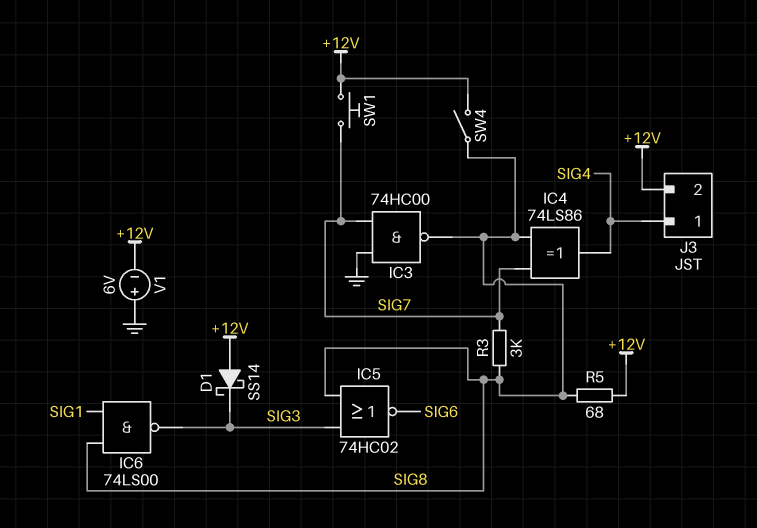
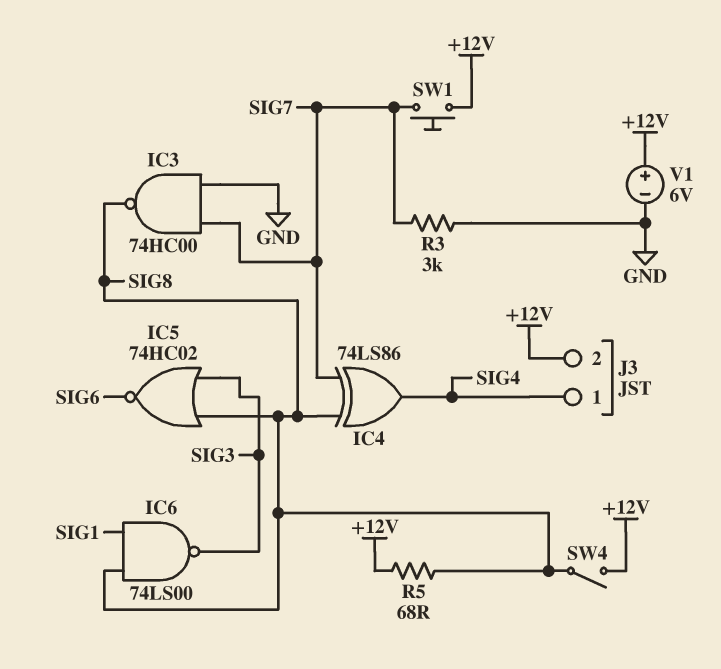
D1: schottky SS14 (A +12V, K SIG3) -> none
R3: 3k (SIG7, SIG8) -> 3k (GND, SIG7)
V1: 6V (plus GND, minus +12V) -> 6V (plus +12V, minus GND)

